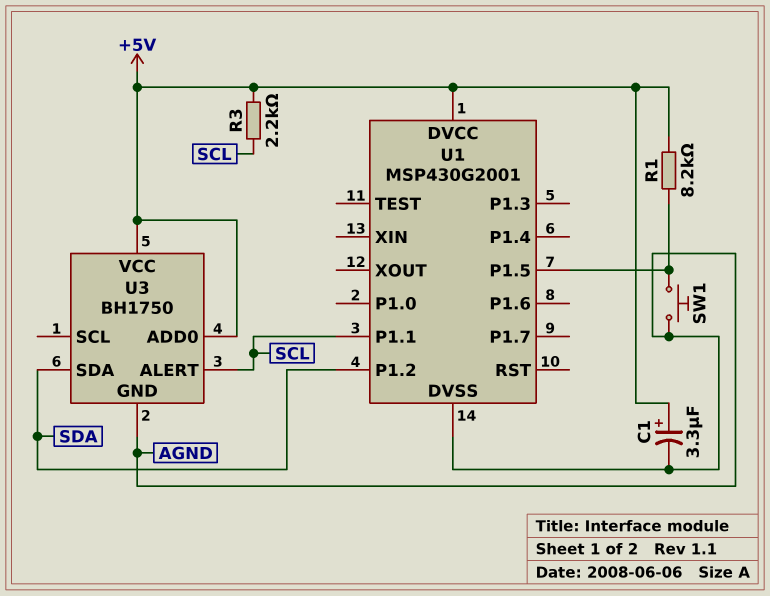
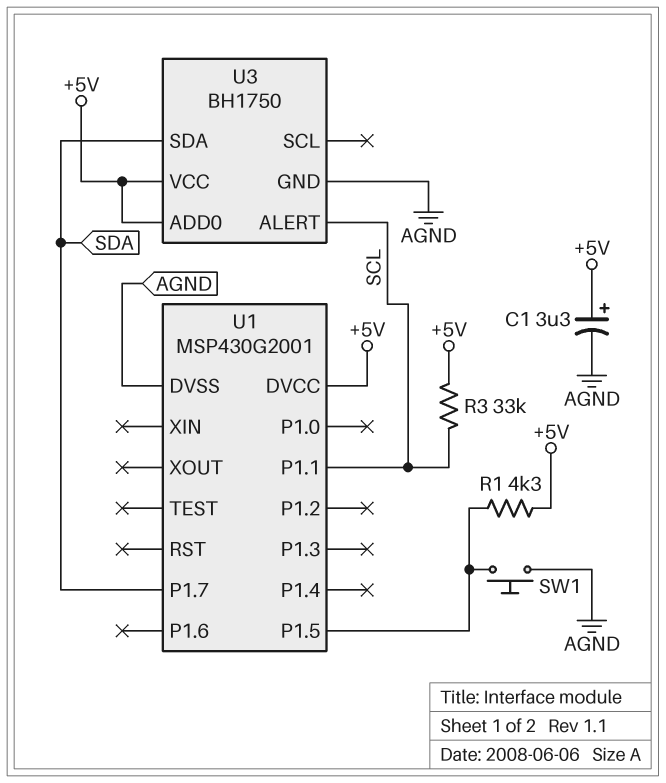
R1: 8.2k (+5V, U1/P1.5) -> 4.3k (+5V, U1/P1.5)
R3: 2.2k (+5V, SCL) -> 33k (+5V, SCL)
U1 pin P1.2: SDA -> none
U1 pin P1.7: none -> SDA

